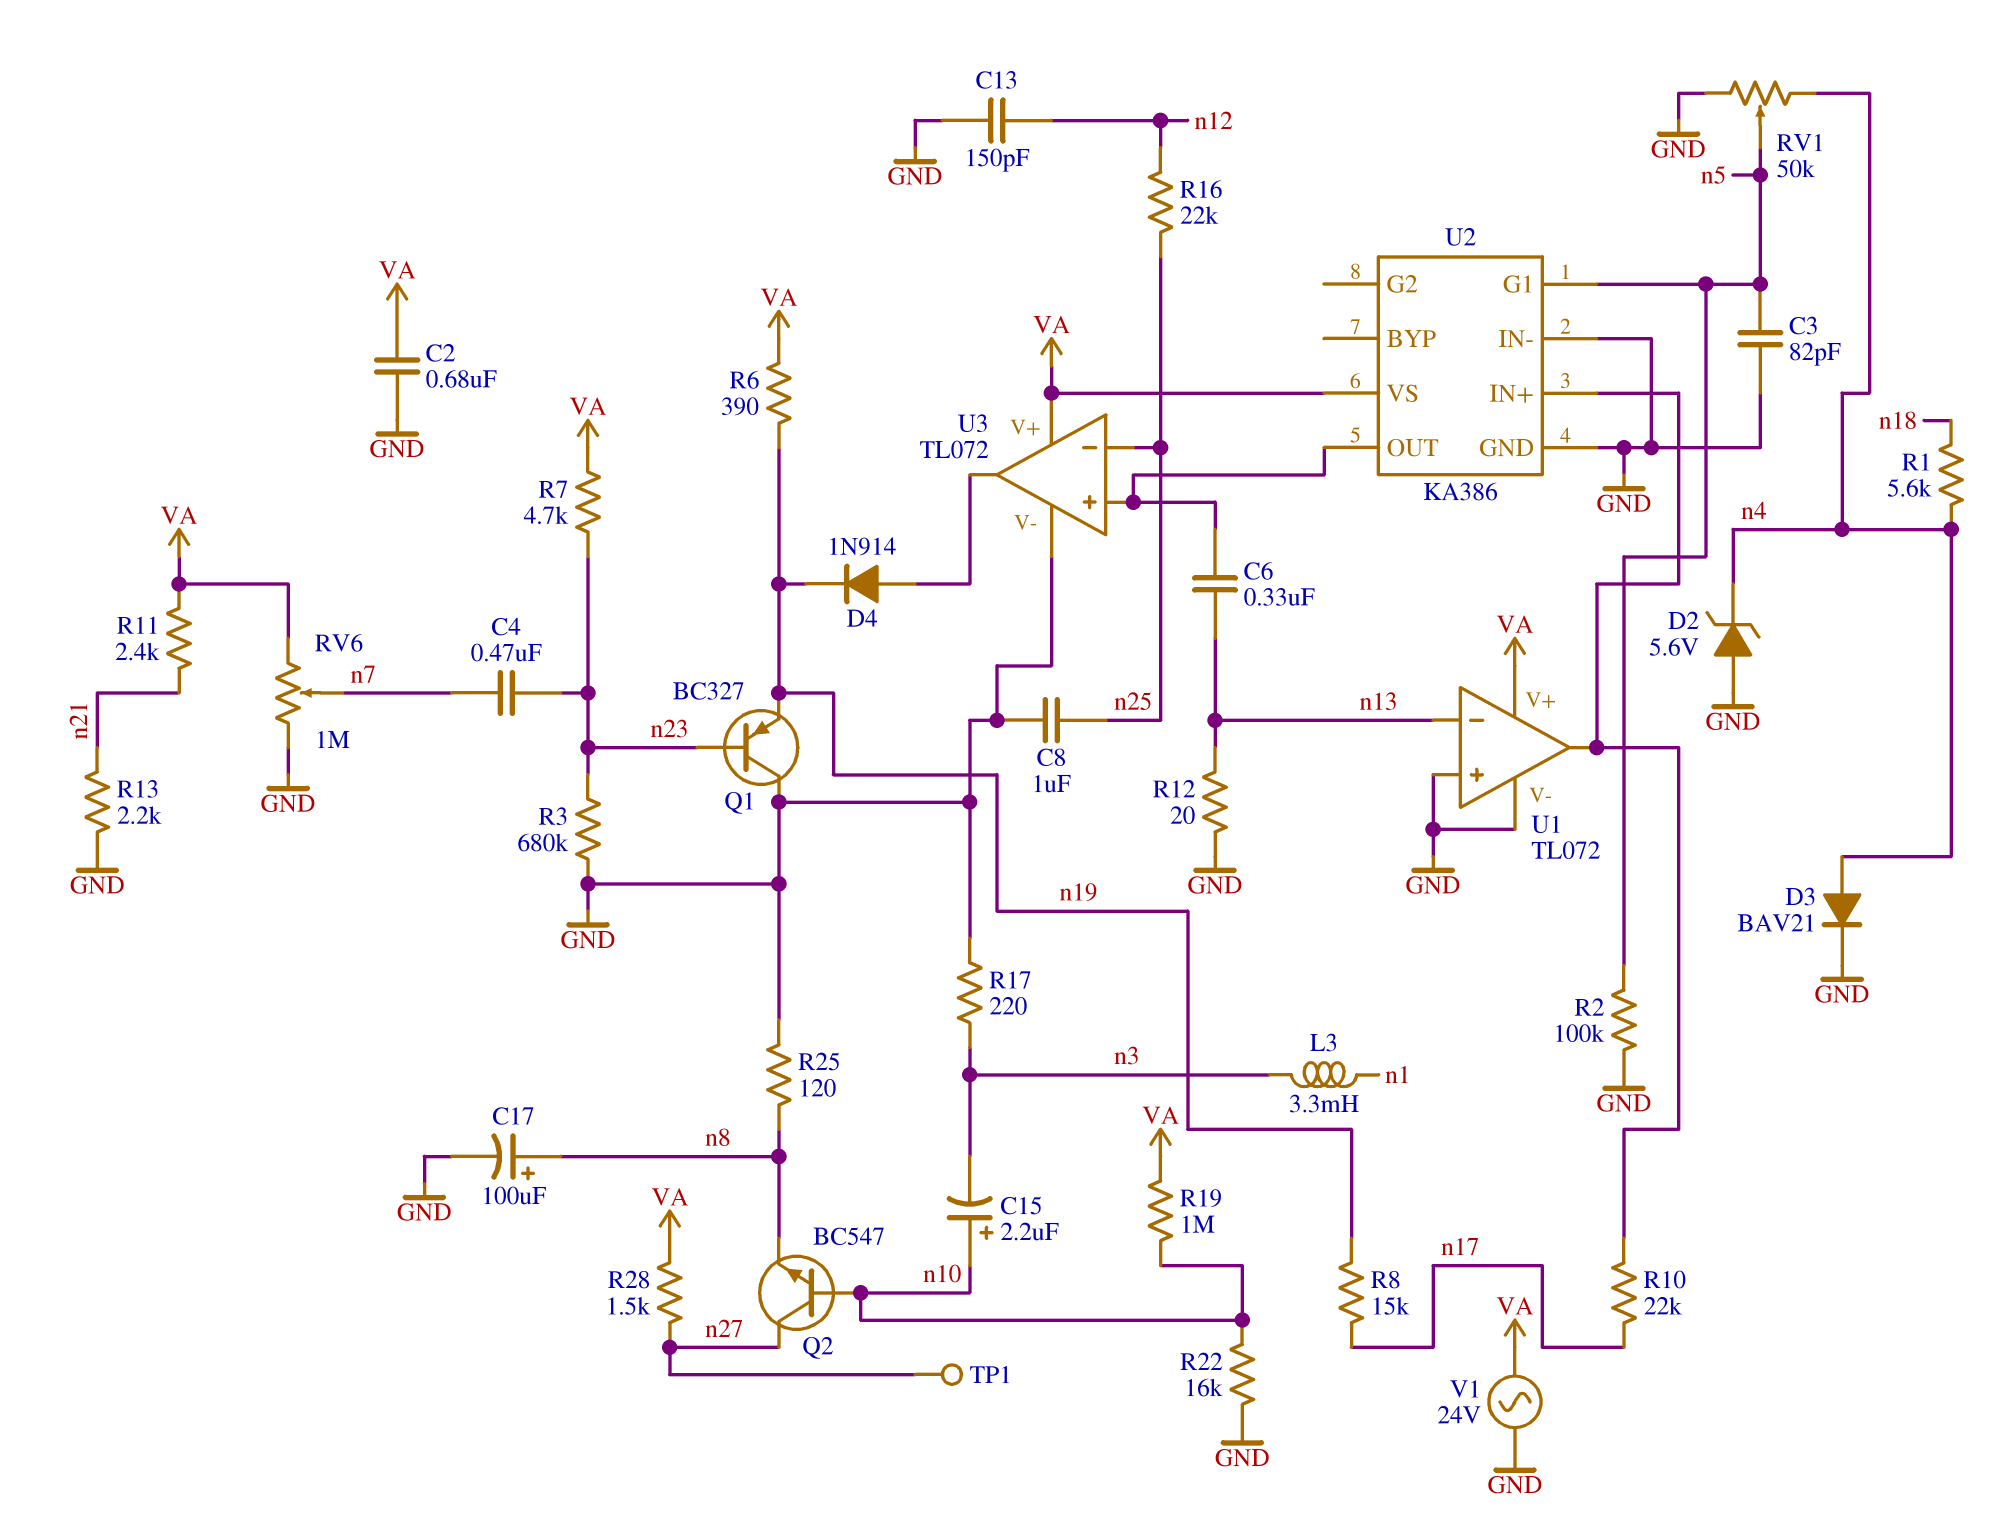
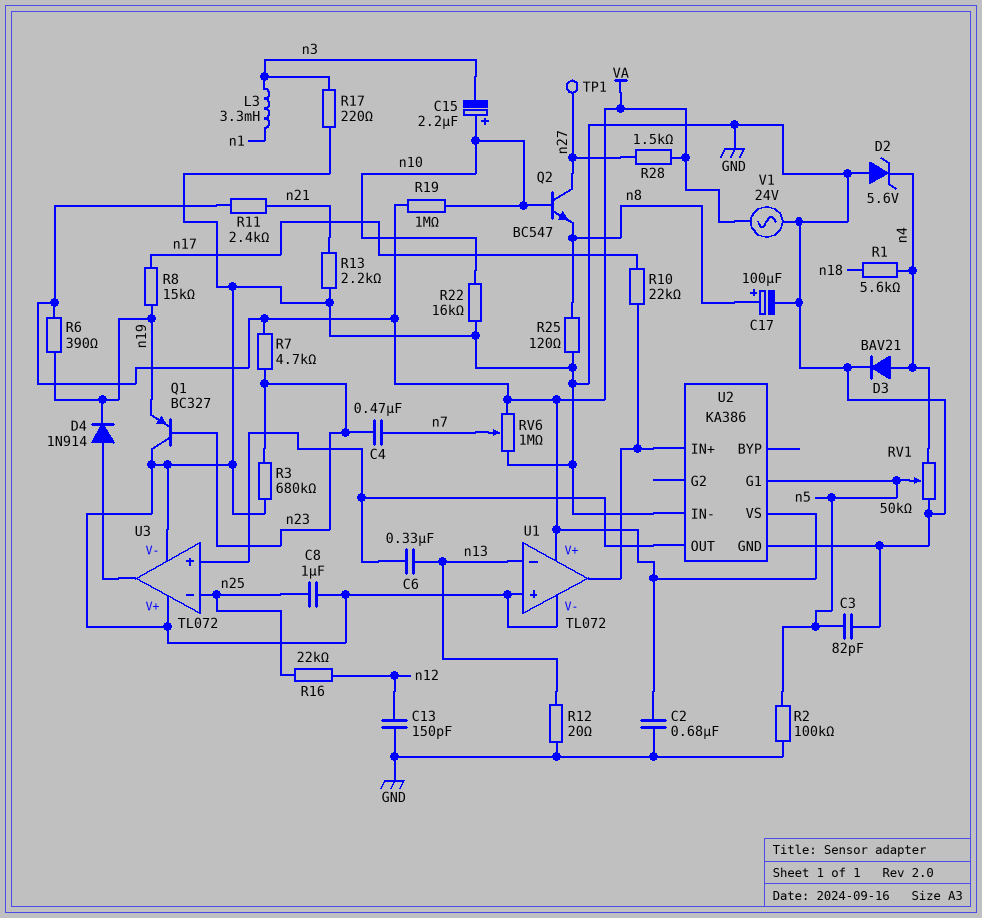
U3 pin V+: VA -> GND

